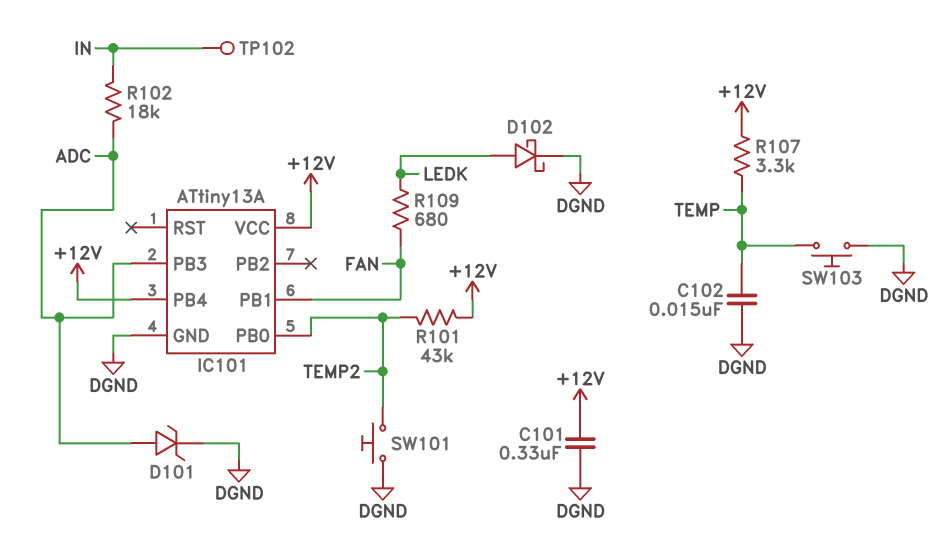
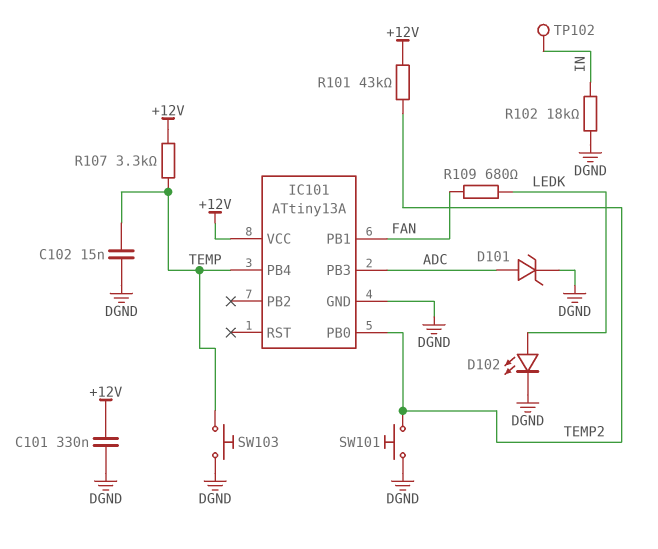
D102: schottky (A LEDK, K DGND) -> LED (A LEDK, K DGND)
IC101 pin PB4: +12V -> TEMP
R102: 18k (ADC, IN) -> 18k (DGND, IN)

